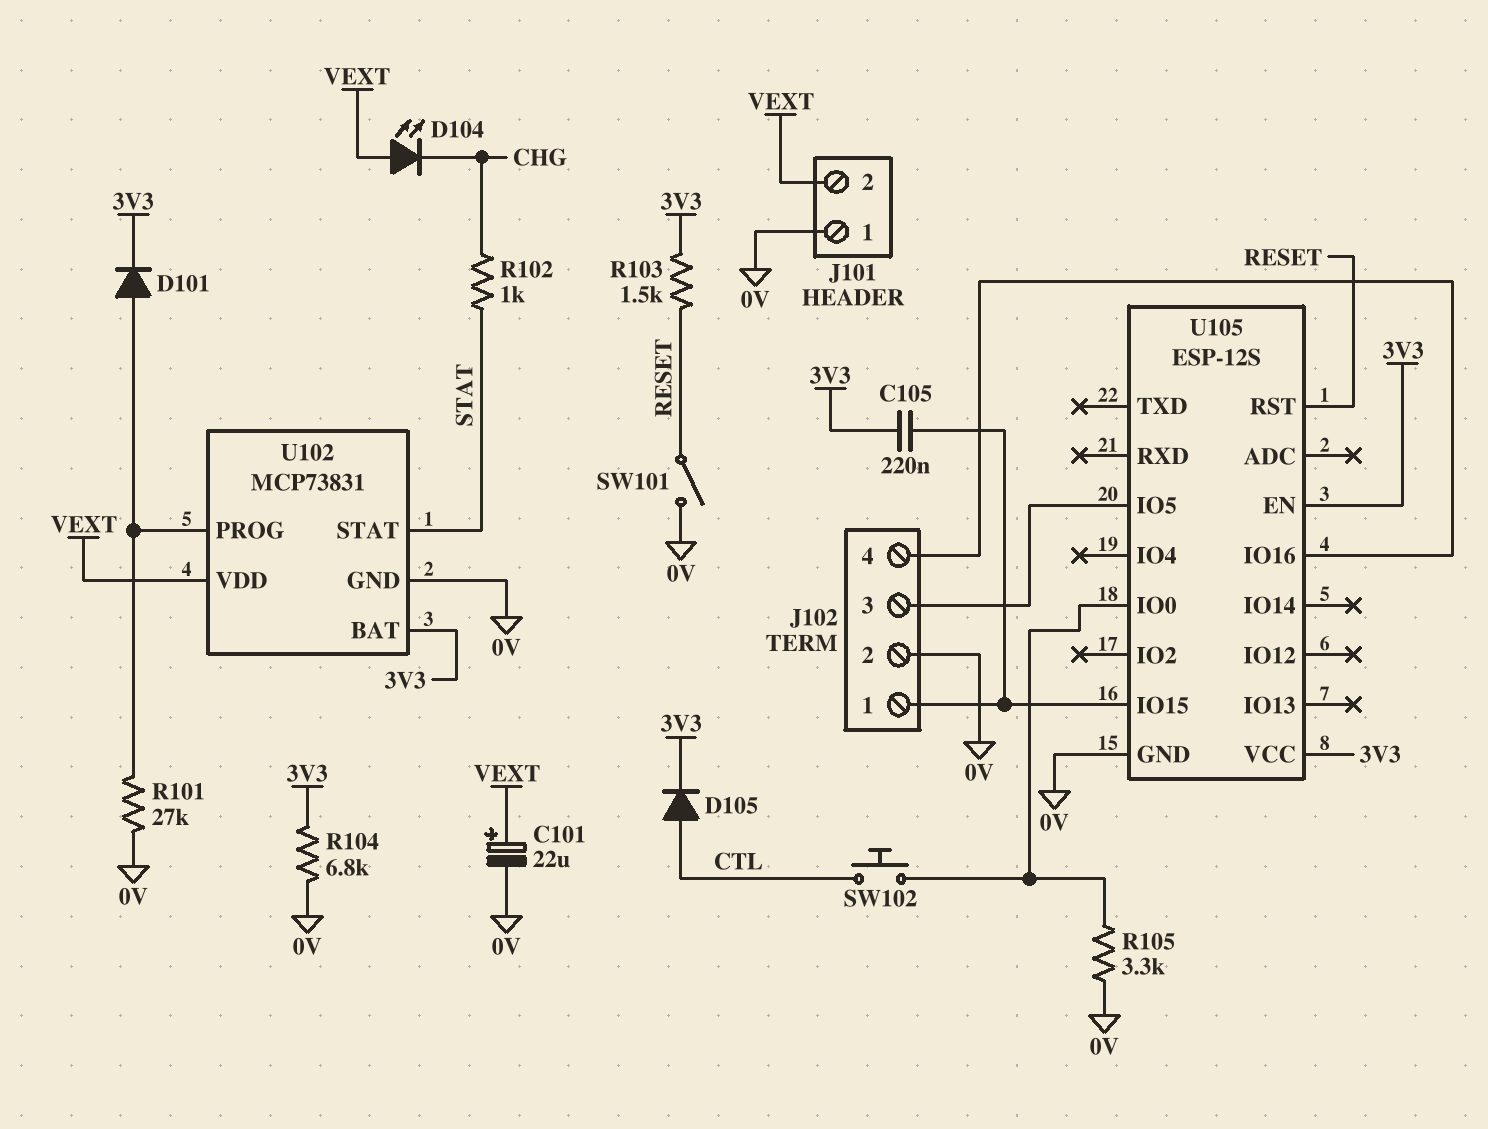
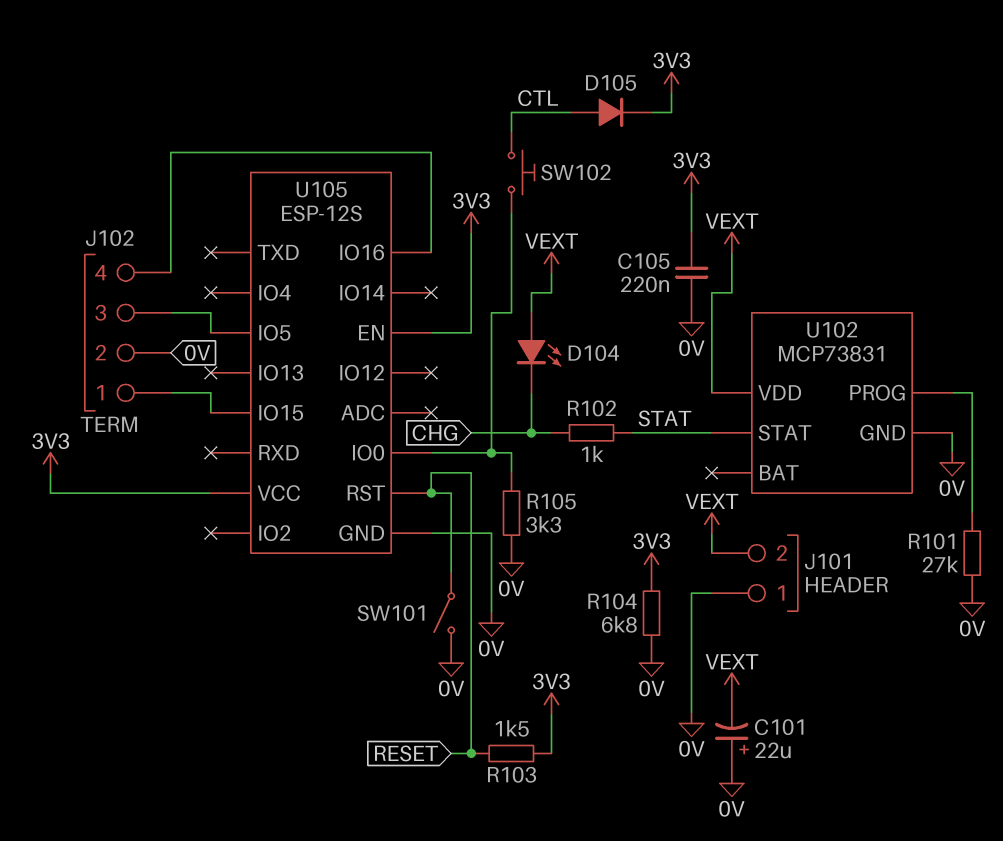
C101: 22uF (plus VEXT, minus 0V) -> 22uF (plus 0V, minus VEXT)
C105: 220nF (3V3, J102/1) -> 220nF (0V, 3V3)
D101: diode (A U102/PROG, K 3V3) -> none
U102 pin BAT: 3V3 -> none

